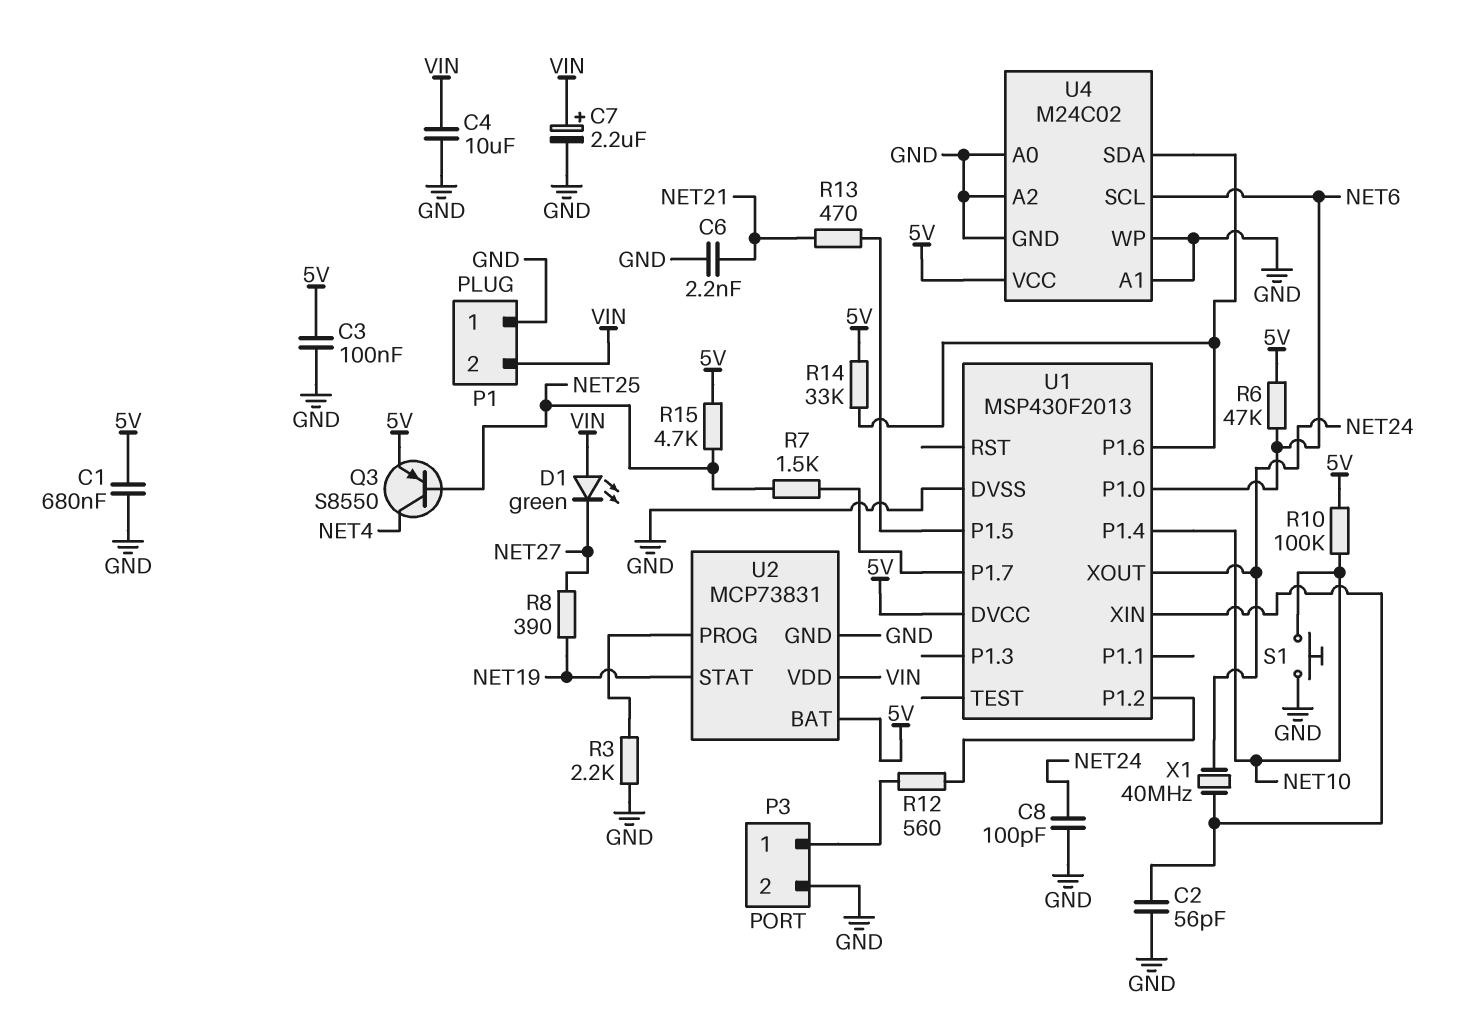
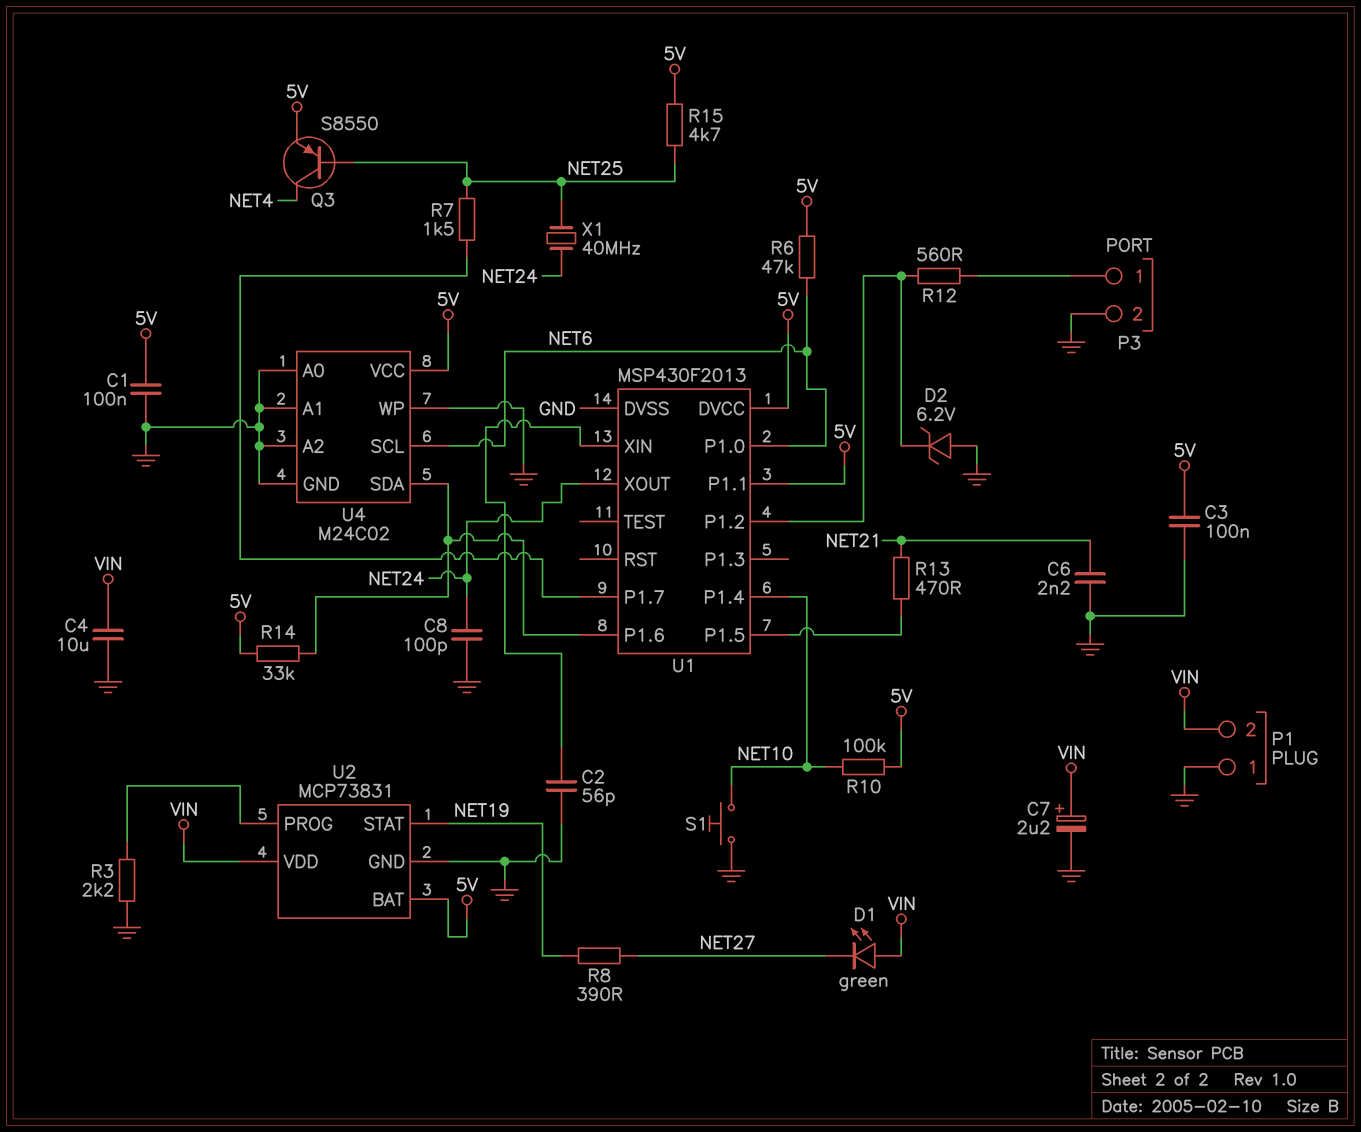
C1: 680nF (5V, GND) -> 100nF (5V, GND)
D2: none -> zener 6.2V (A GND, K U1/P1.2)
U1 pin P1.1: none -> 5V
X1: 40MHz (NET24, U1/XIN) -> 40MHz (NET24, NET25)

